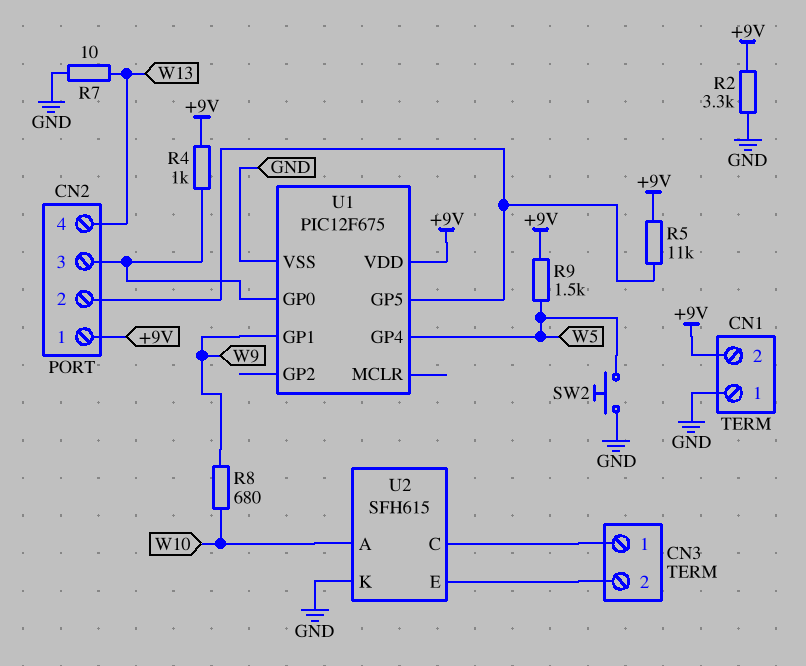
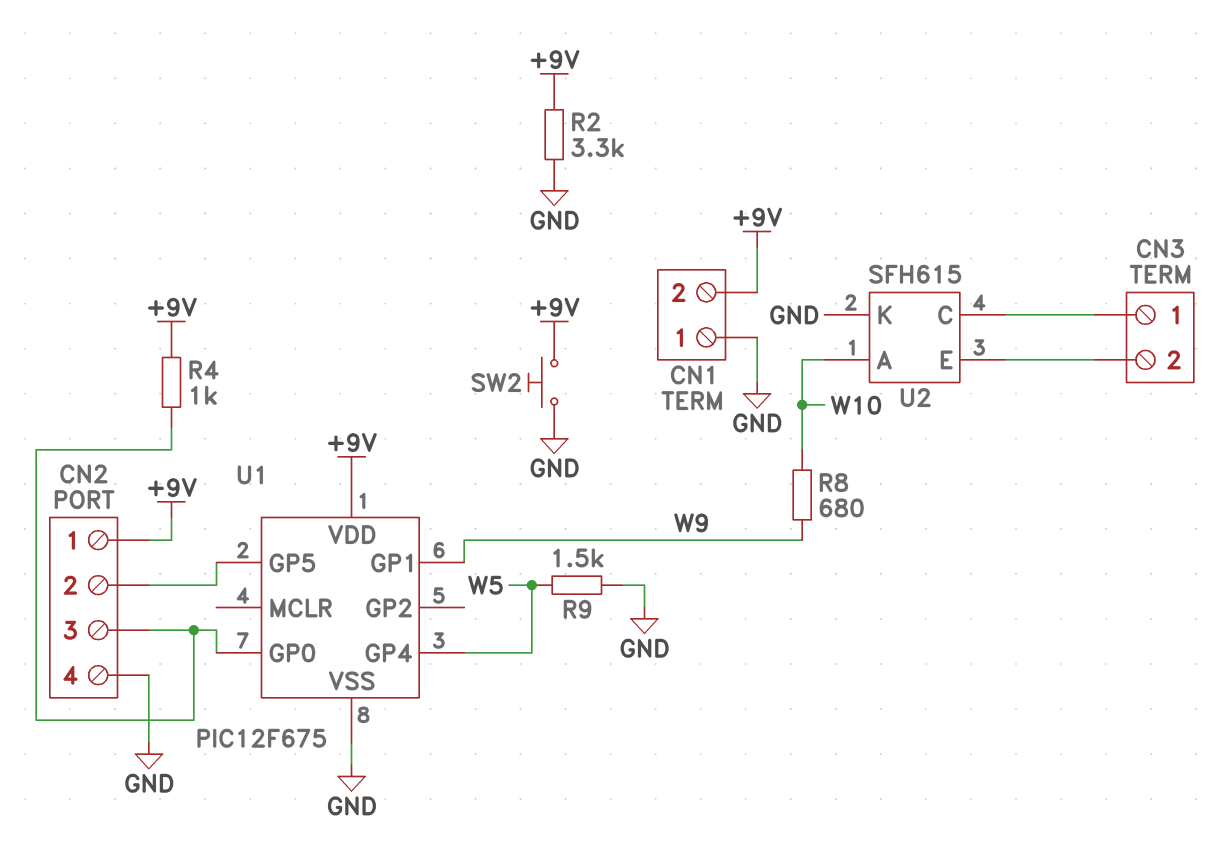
CN2 pin 4: W13 -> GND
R5: 11k (+9V, CN2/2) -> none
R7: 10 (GND, W13) -> none
R9: 1.5k (+9V, W5) -> 1.5k (GND, W5)
SW2: button (GND, W5) -> button (+9V, GND)

